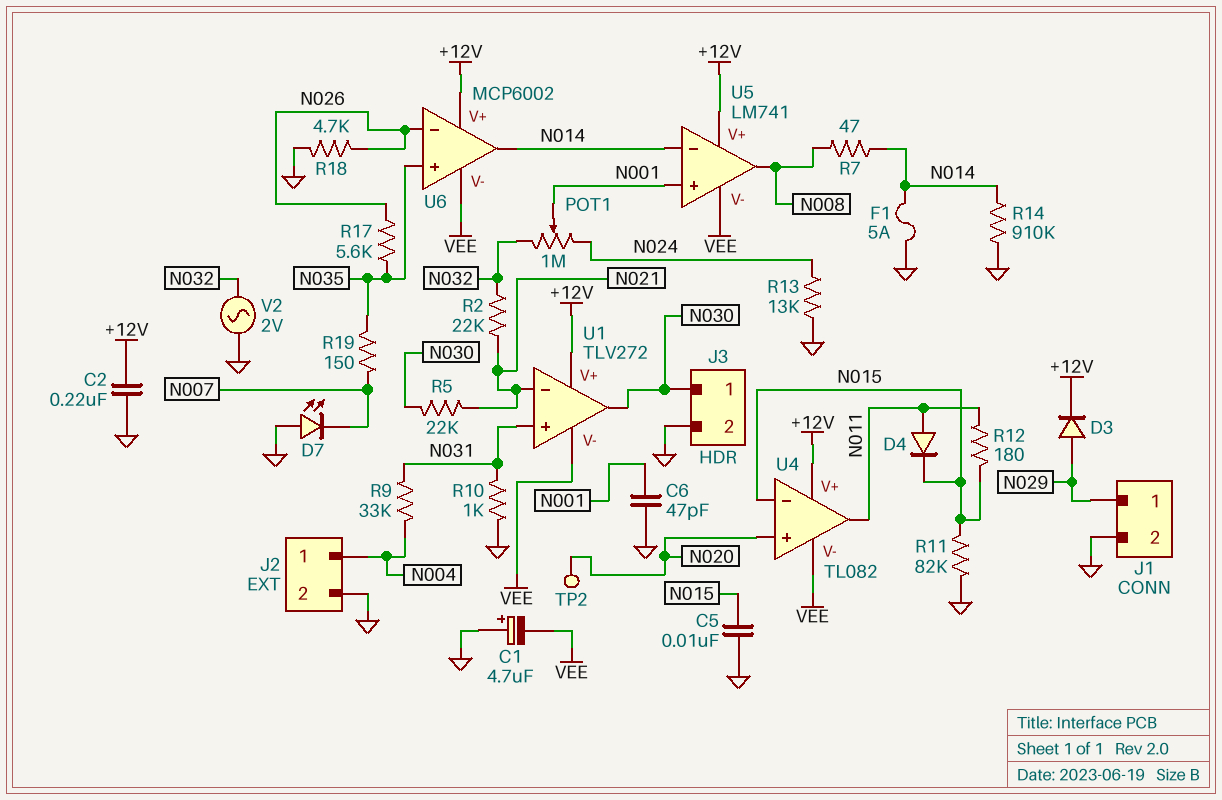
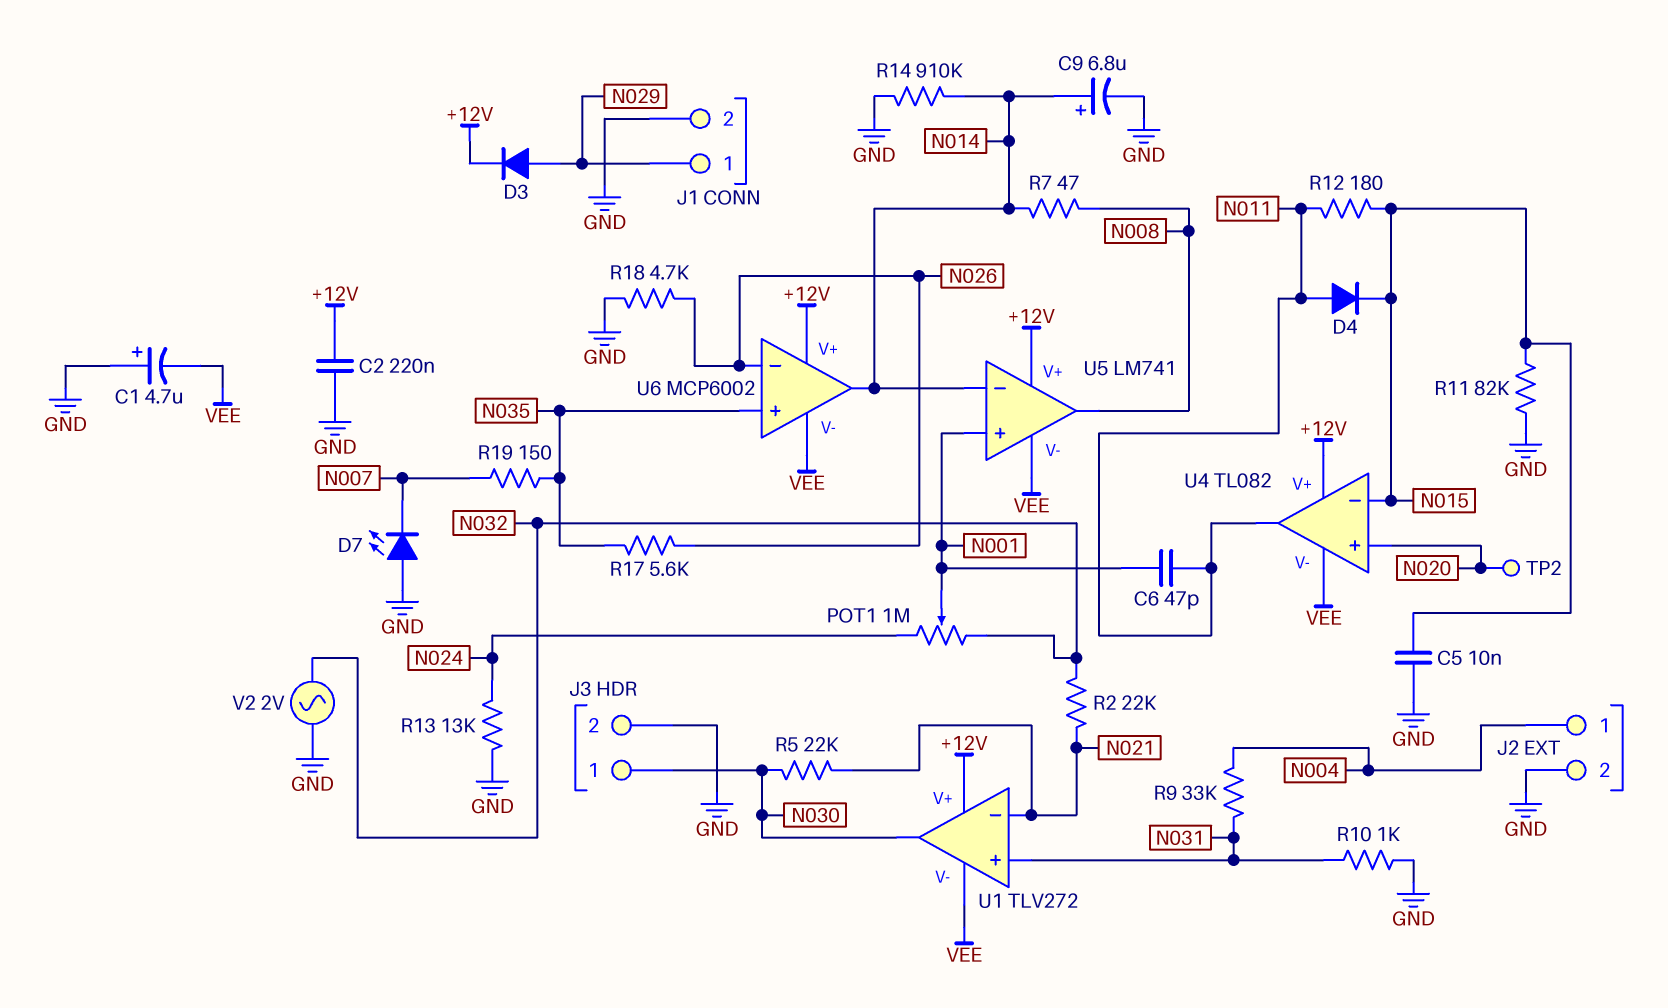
C6: 47pF (GND, N001) -> 47pF (N001, N011)
C9: none -> 6.8uF (plus N014, minus GND)
F1: 5A (GND, N014) -> none

